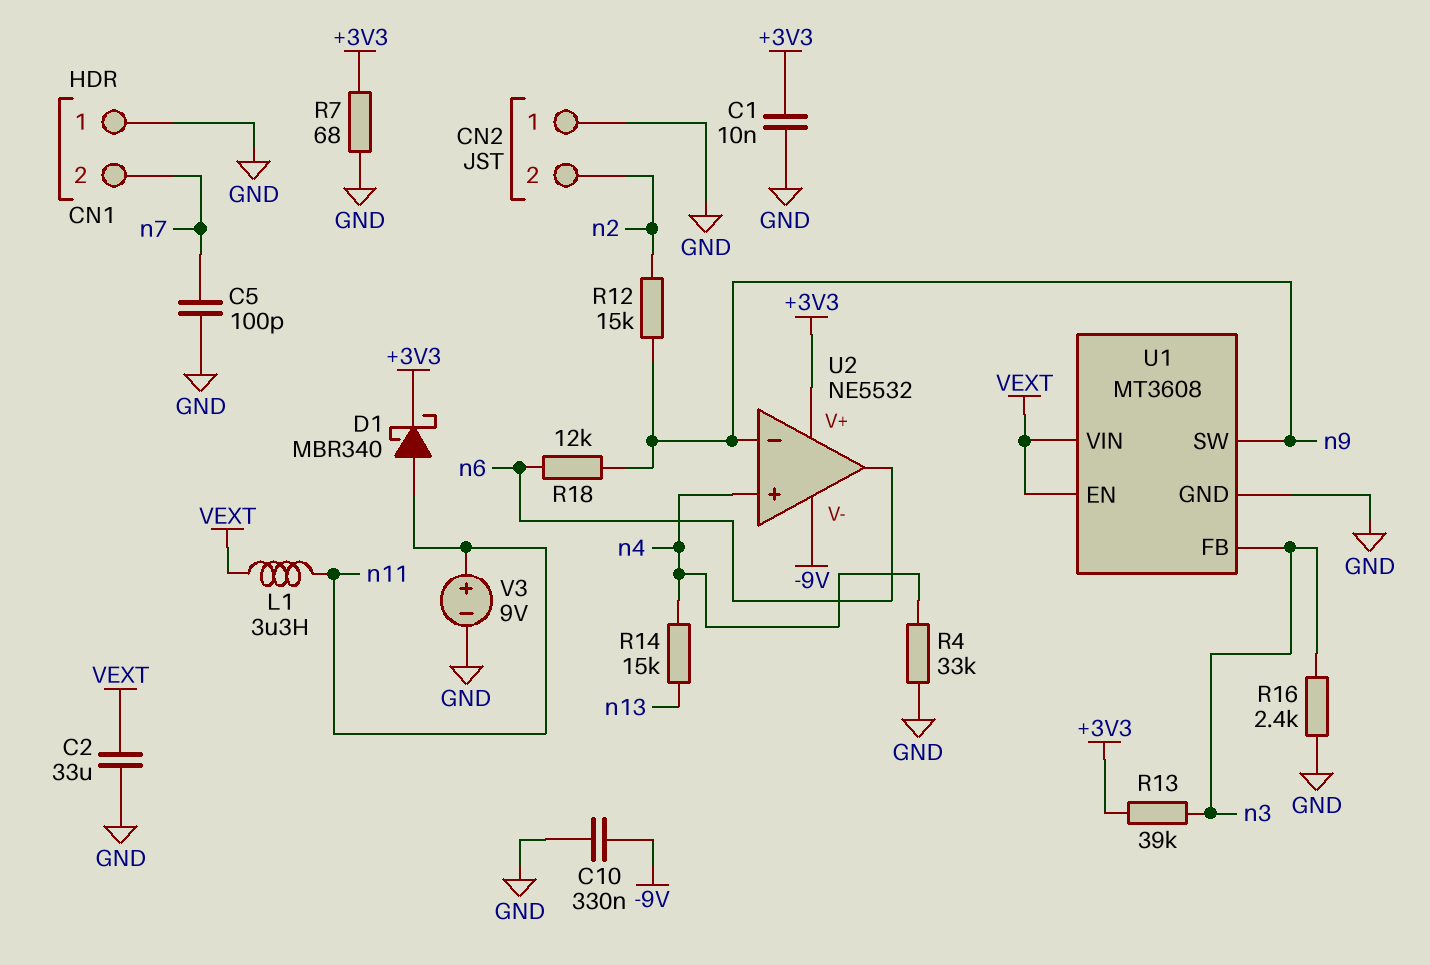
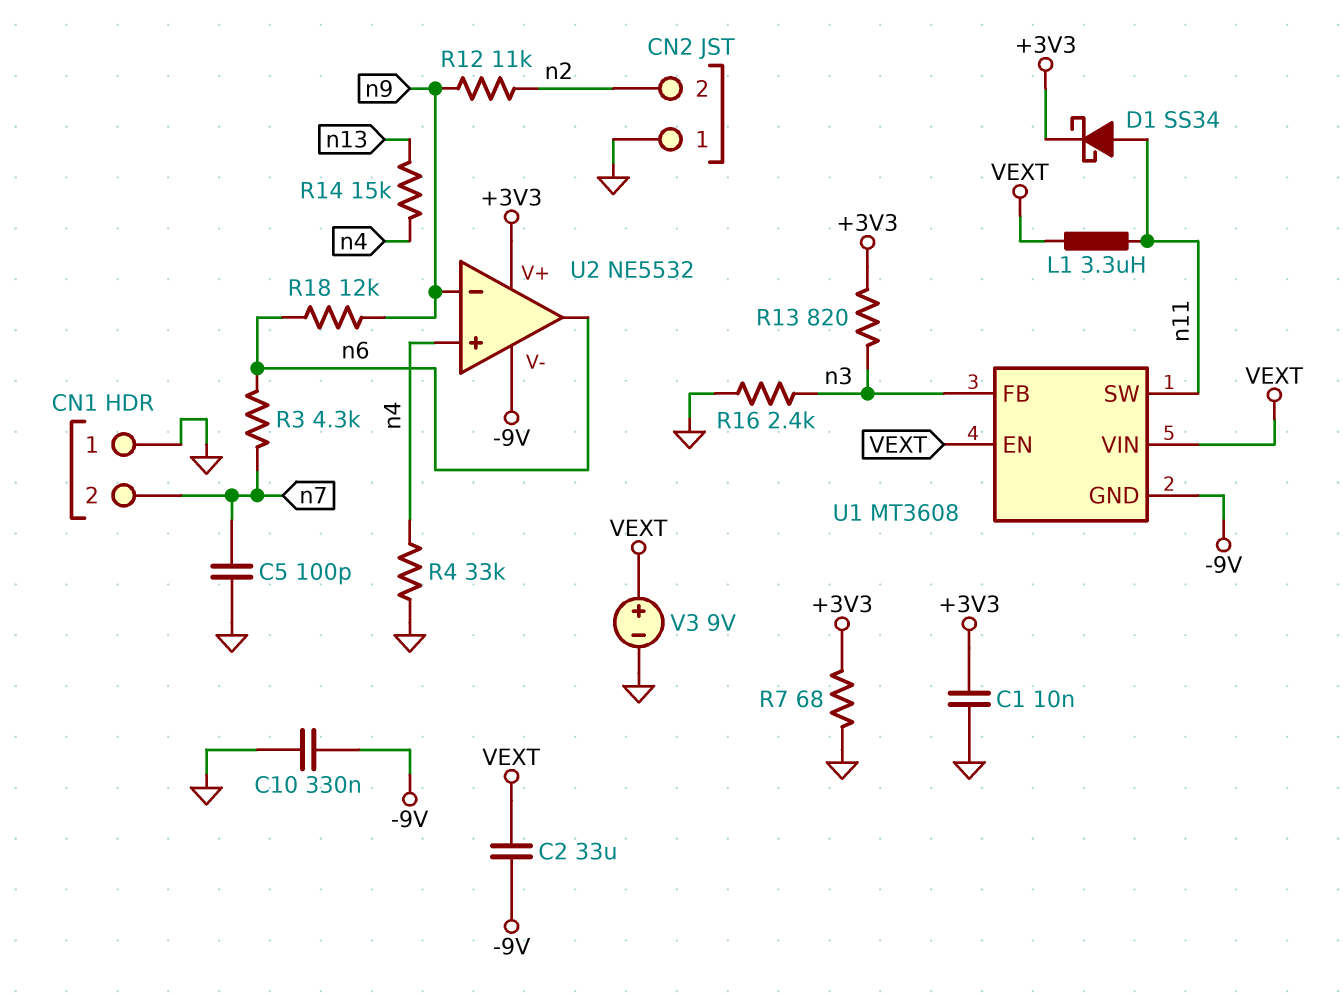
C2: 33uF (GND, VEXT) -> 33uF (-9V, VEXT)
D1: schottky MBR340 (A n11, K +3V3) -> schottky SS34 (A n11, K +3V3)
R3: none -> 4.3k (n6, n7)
R12: 15k (n2, n9) -> 11k (n2, n9)
R13: 39k (+3V3, n3) -> 820 (+3V3, n3)
U1 pin GND: GND -> -9V
U1 pin SW: n9 -> n11
V3: 9V (plus n11, minus GND) -> 9V (plus VEXT, minus GND)

